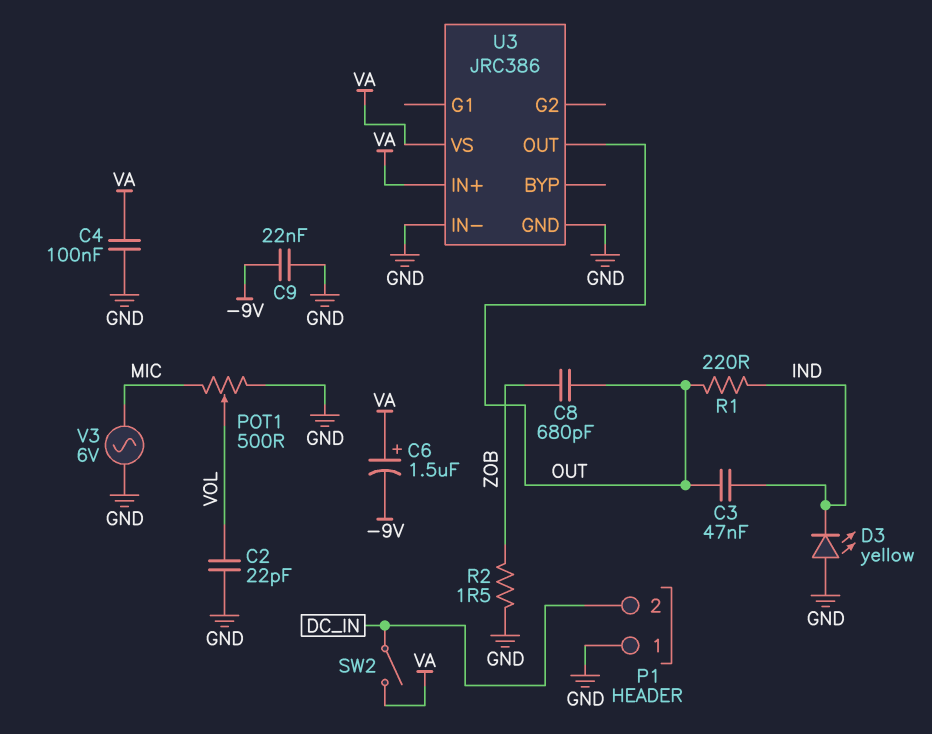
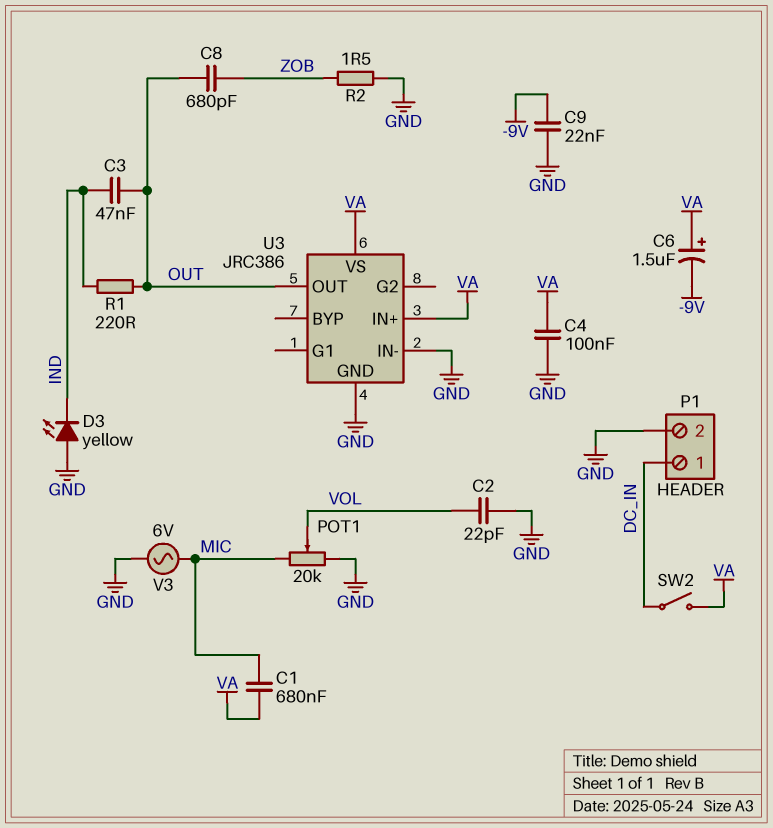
C1: none -> 680nF (MIC, VA)
P1 pin 1: GND -> DC_IN
P1 pin 2: DC_IN -> GND
POT1: 500 (GND, MIC, wiper VOL) -> 20k (GND, MIC, wiper VOL)

